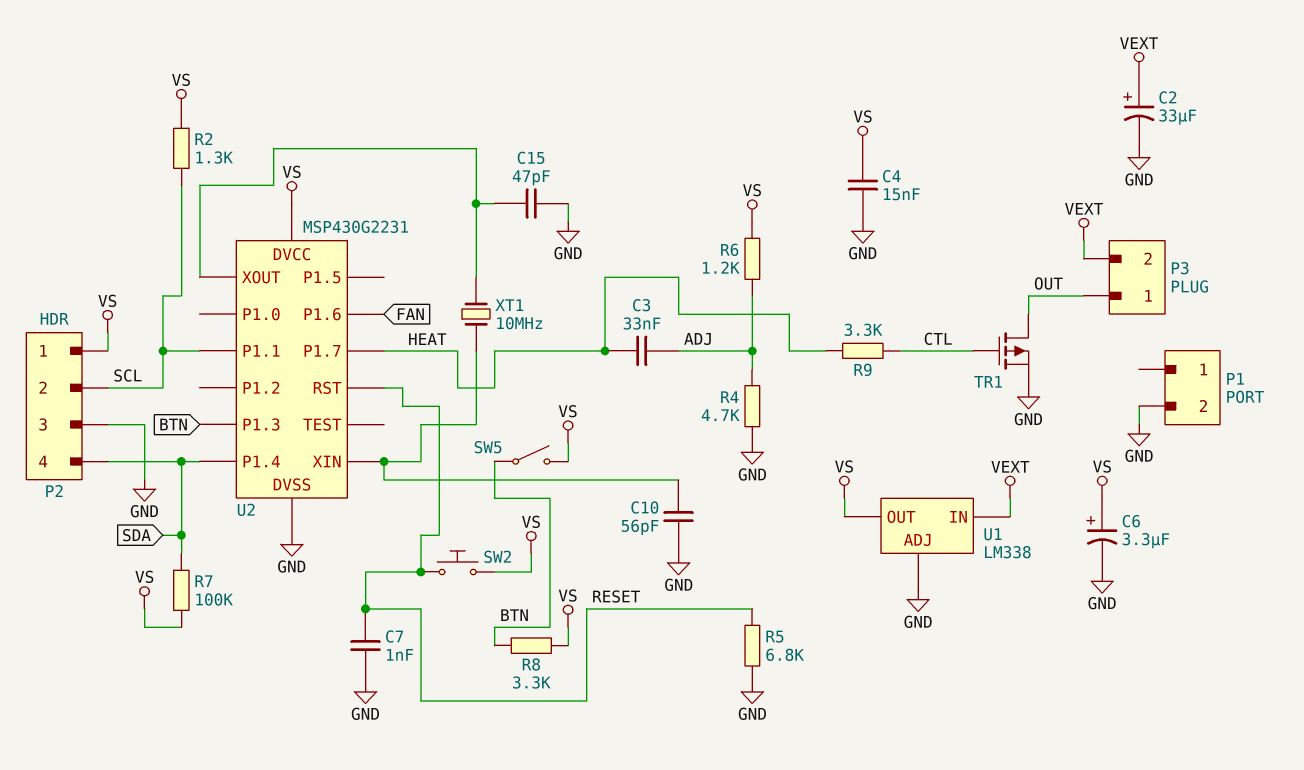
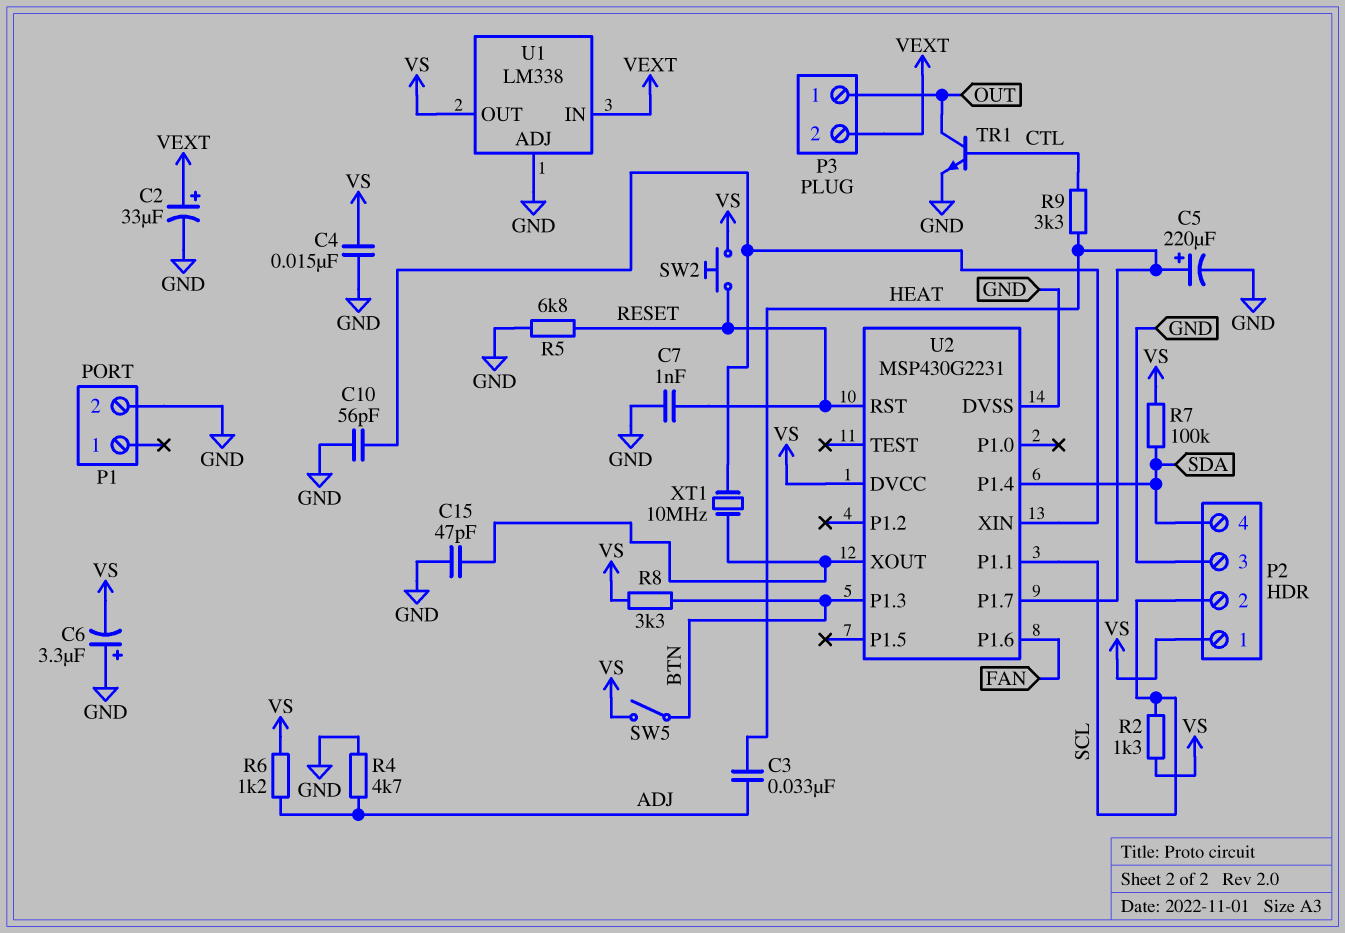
C5: none -> 220uF (plus HEAT, minus GND)
C6: 3.3uF (plus VS, minus GND) -> 3.3uF (plus GND, minus VS)
TR1: PMOS (G CTL, D OUT, S GND) -> NPN (B CTL, C OUT, E GND)

